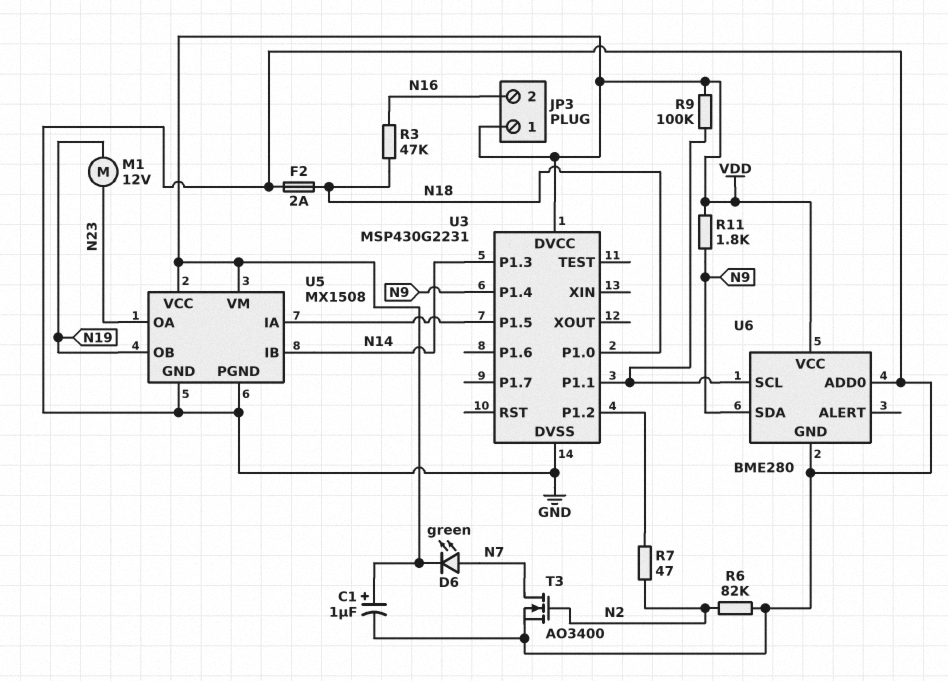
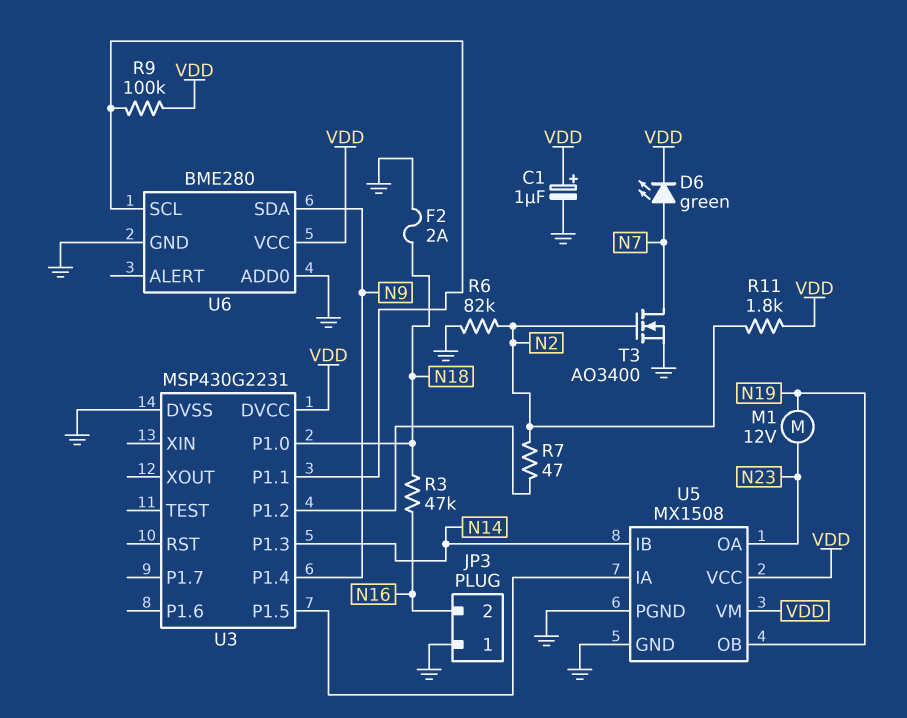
JP3 pin 1: VDD -> GND
R11: 1.8k (N9, VDD) -> 1.8k (N2, VDD)

